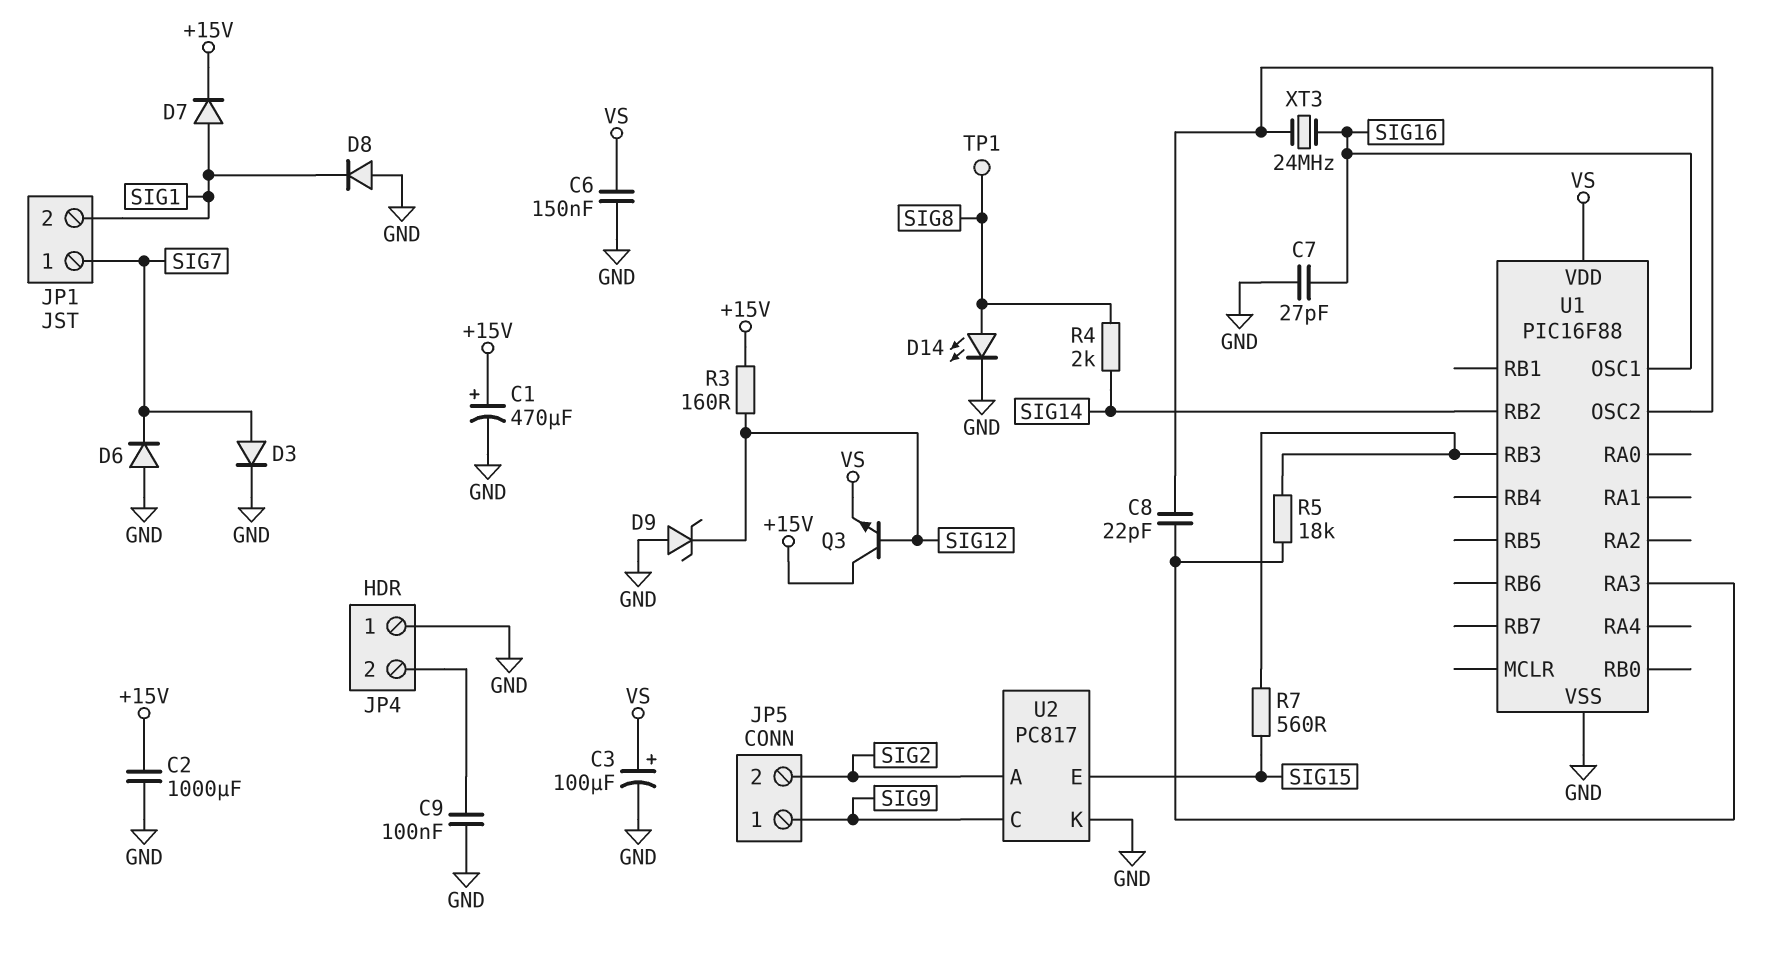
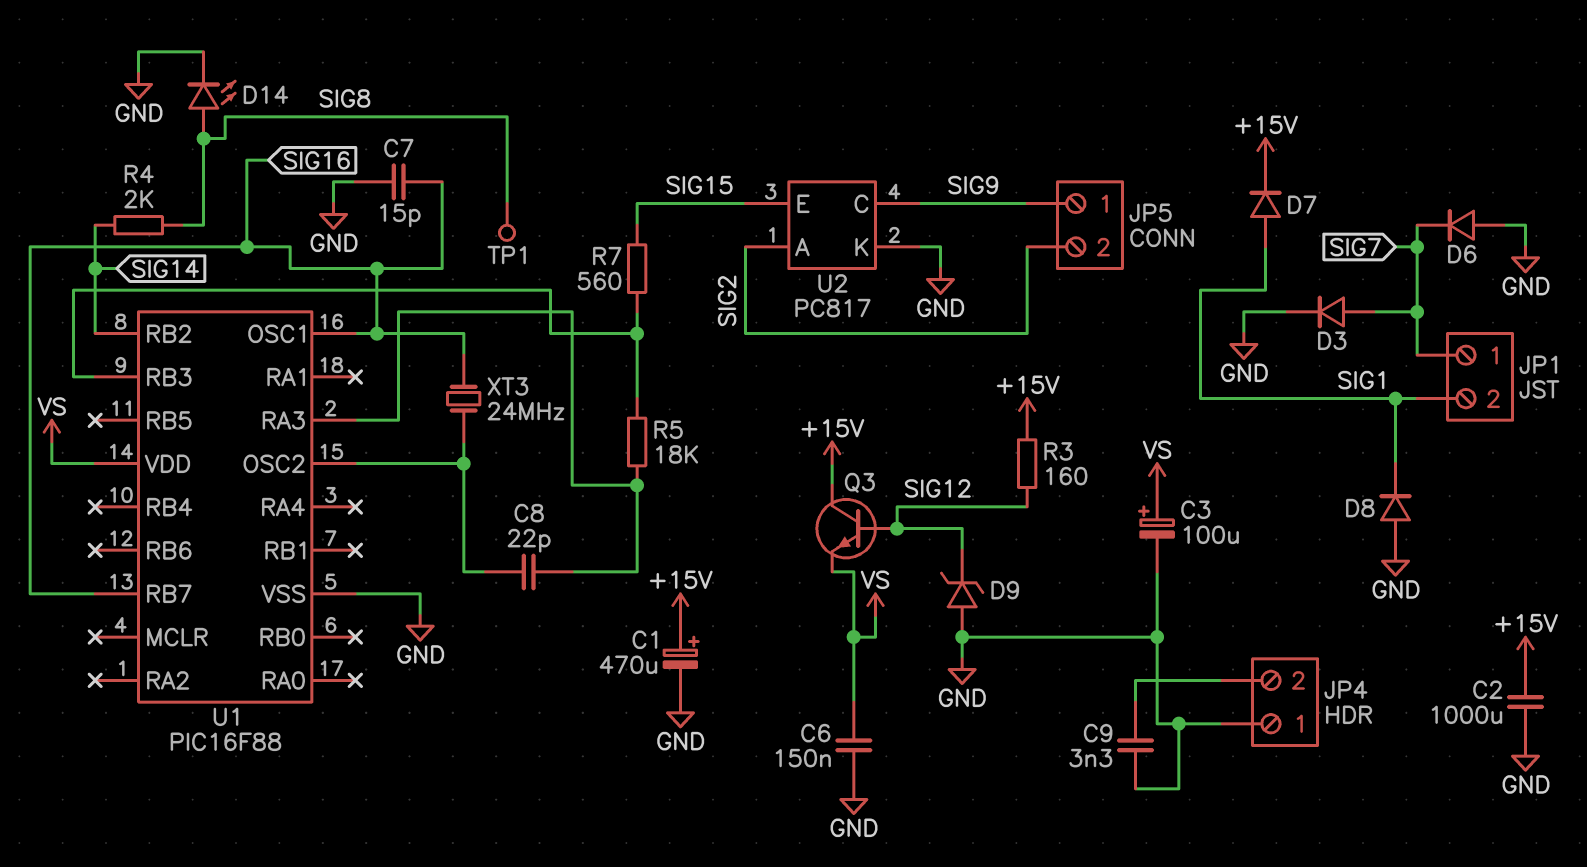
C7: 27pF (GND, SIG16) -> 15pF (GND, SIG16)
C9: 100nF (GND, JP4/2) -> 3.3nF (GND, JP4/2)
U1 pin RB7: none -> SIG16

